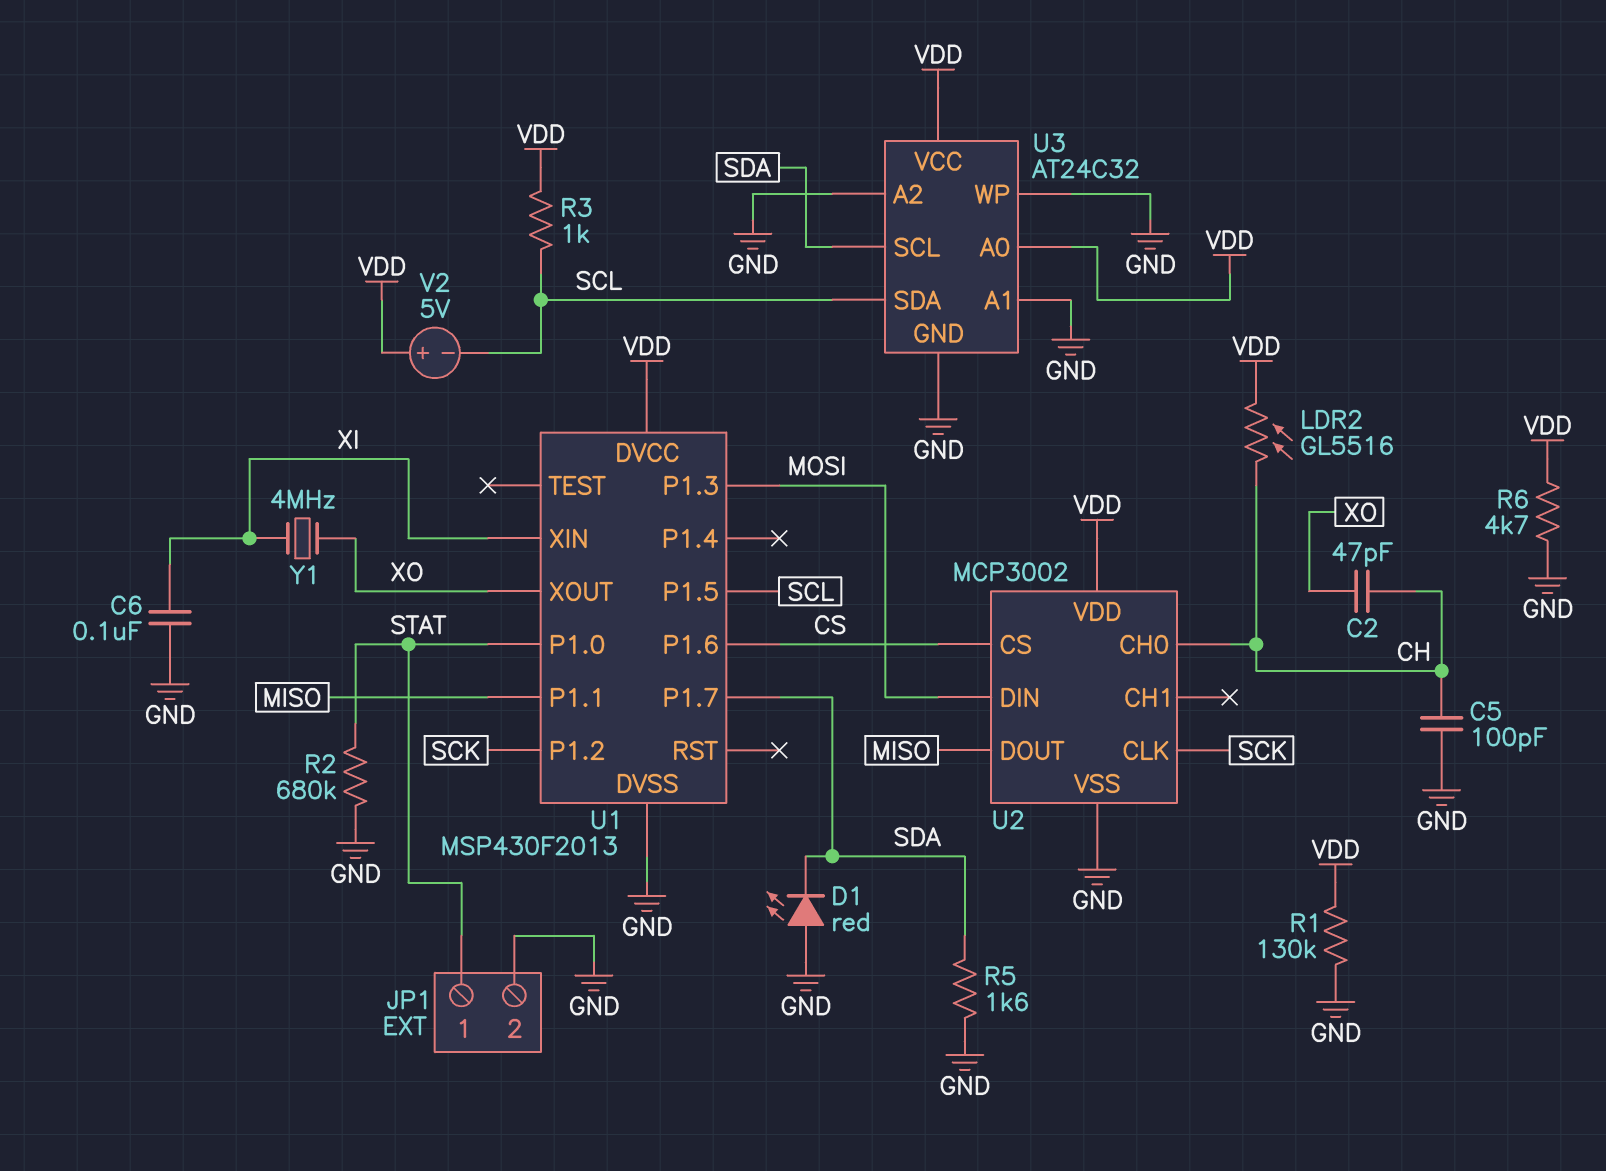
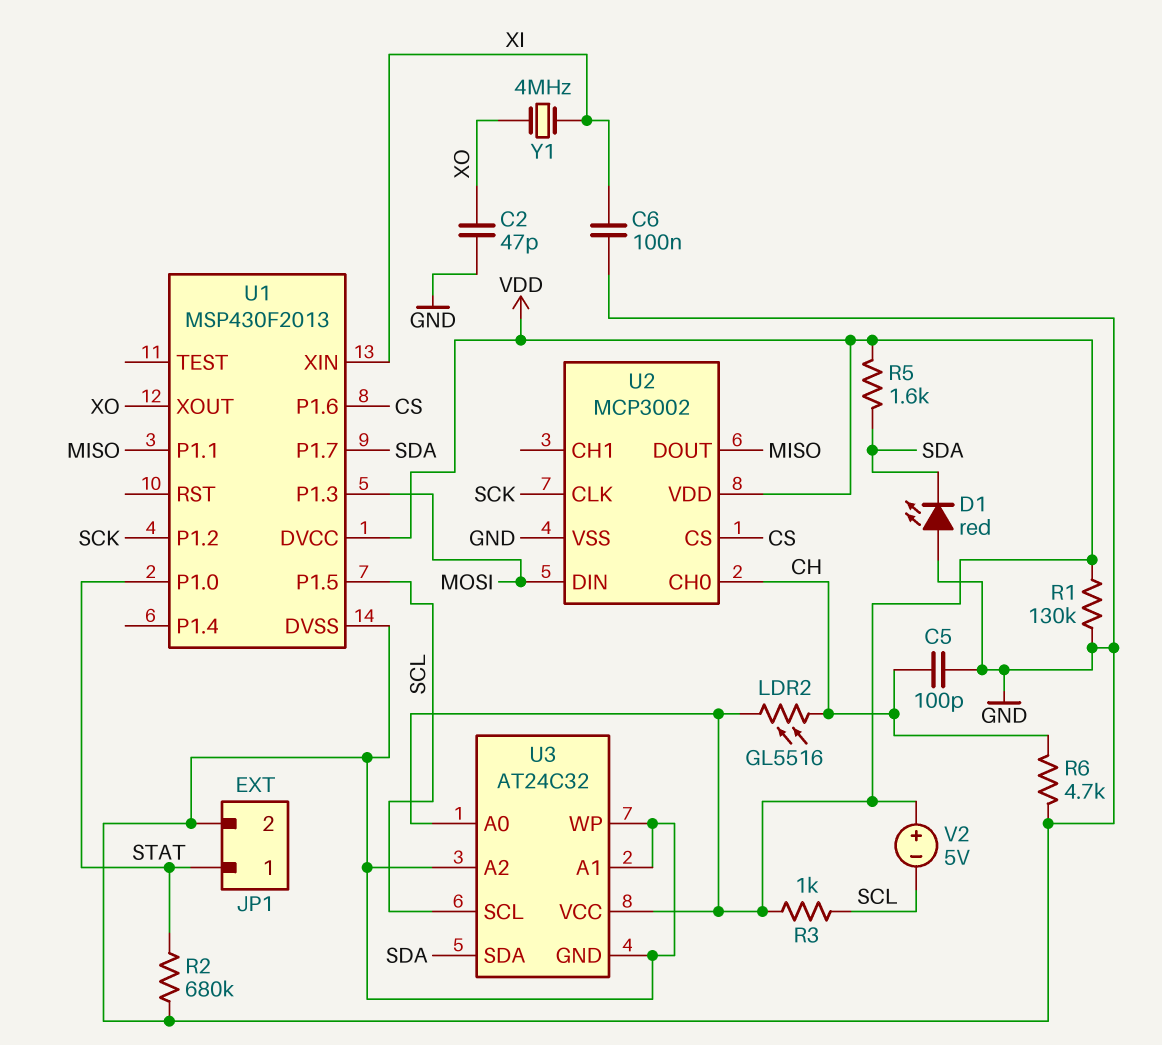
C2: 47pF (CH, XO) -> 47pF (GND, XO)
R5: 1.6k (GND, SDA) -> 1.6k (SDA, VDD)
R6: 4.7k (GND, VDD) -> 4.7k (CH, GND)
U3 pin SCL: SDA -> SCL
U3 pin SDA: SCL -> SDA

